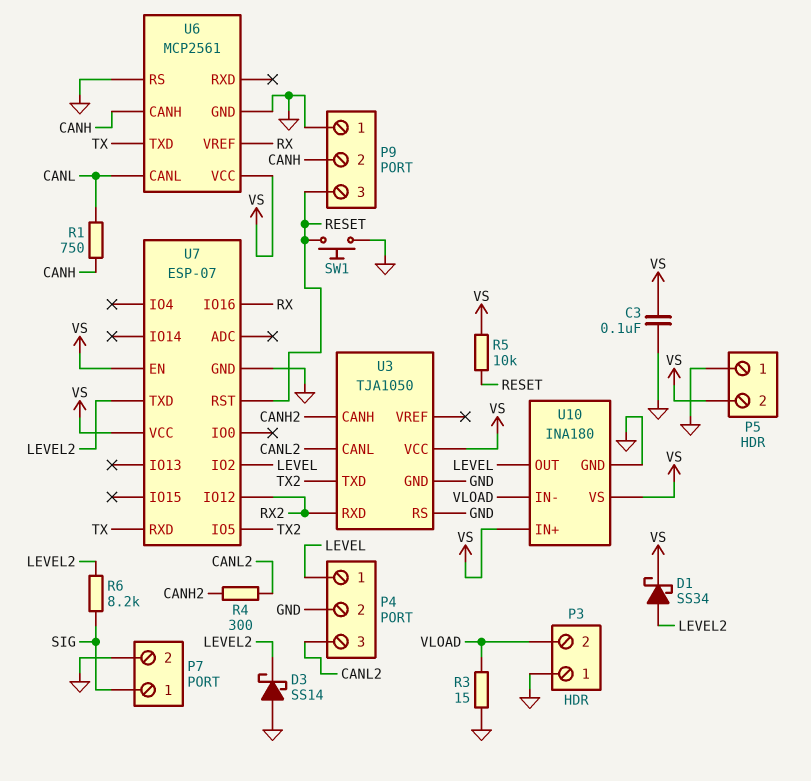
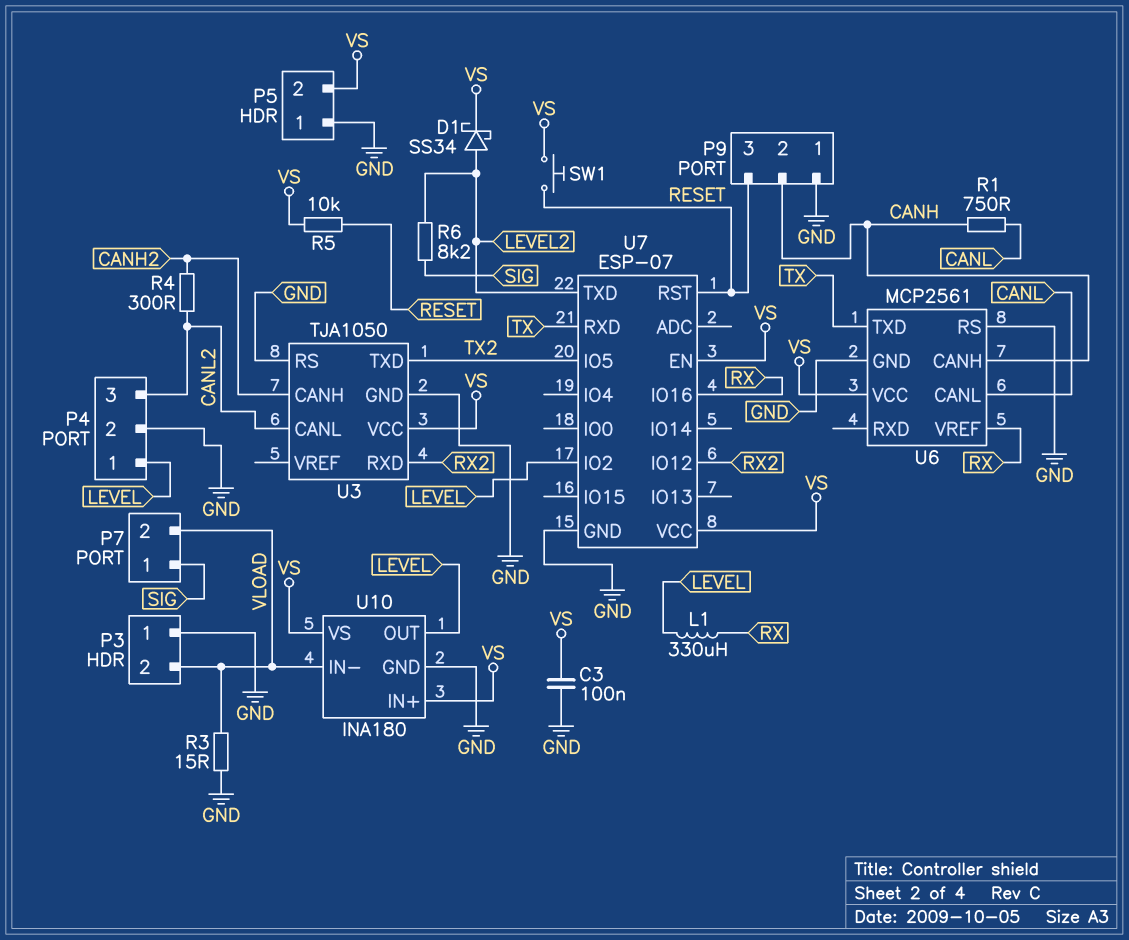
D3: schottky SS14 (A GND, K LEVEL2) -> none
L1: none -> 330uH (LEVEL, RX)
P7 pin 2: GND -> VLOAD
SW1: button (GND, RESET) -> button (RESET, VS)

